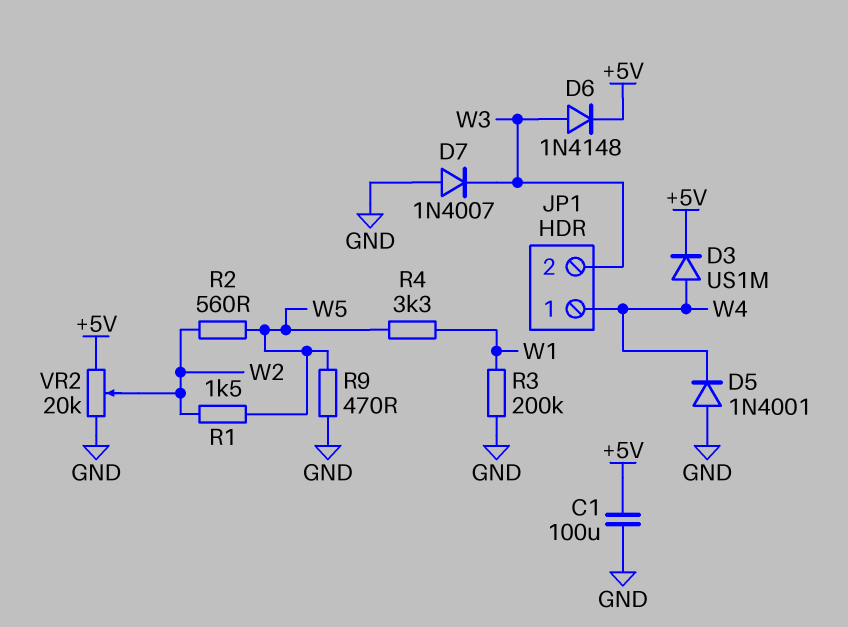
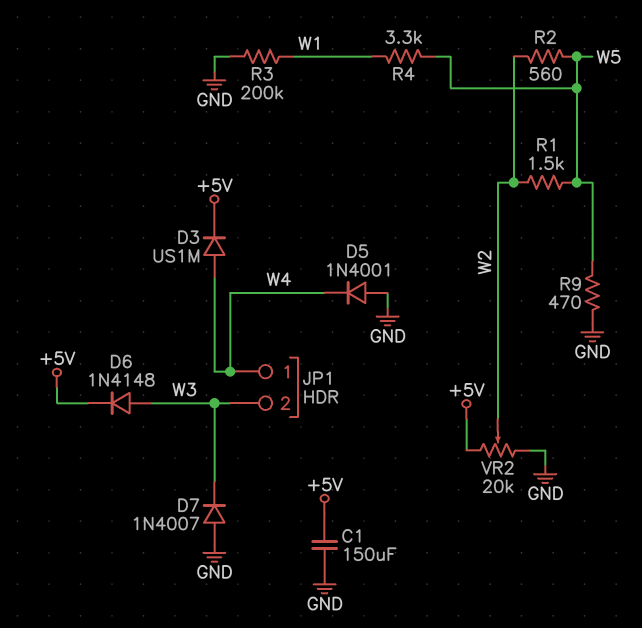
C1: 100uF (+5V, GND) -> 150uF (+5V, GND)

